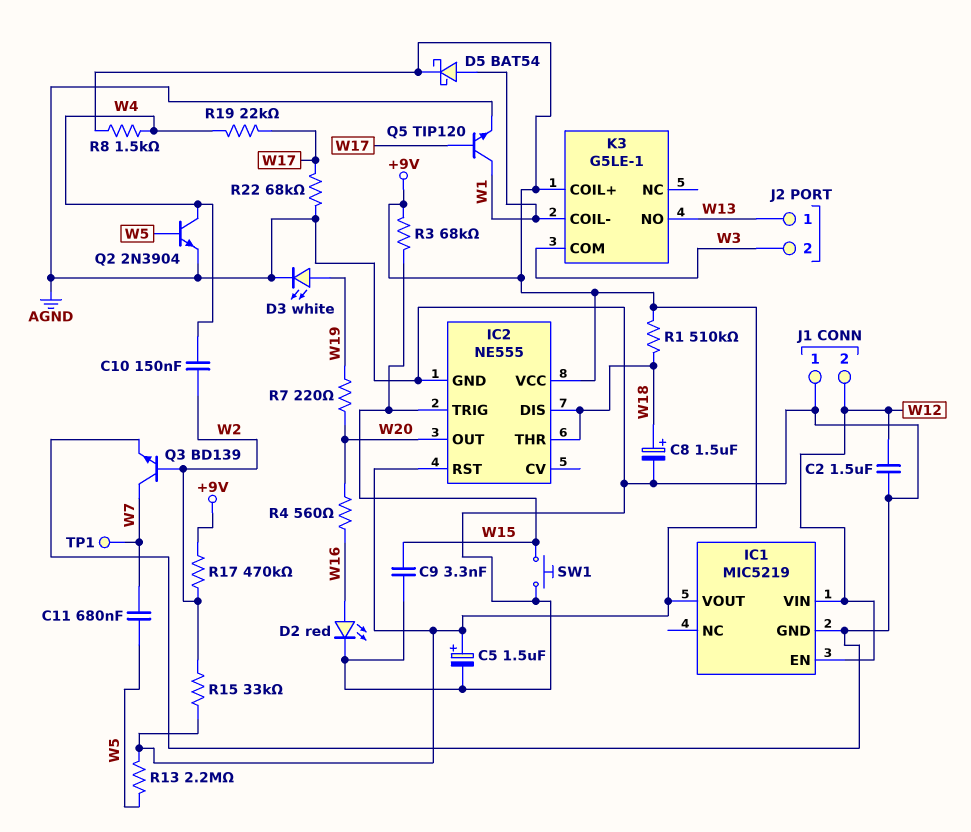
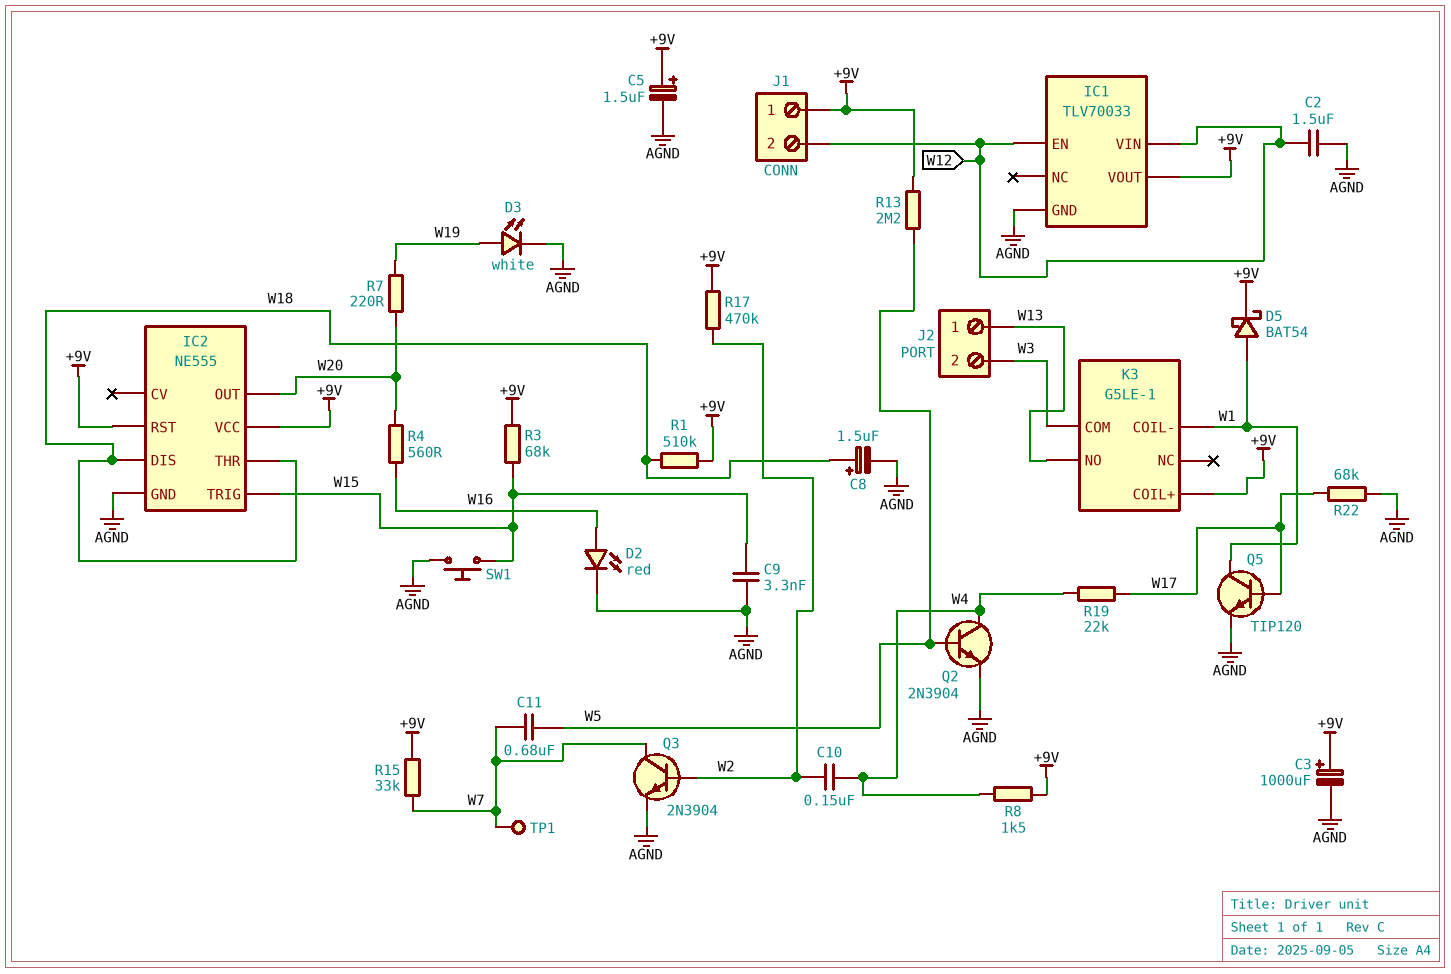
C3: none -> 1000uF (plus +9V, minus AGND)
IC1: MIC5219 -> TLV70033
J1 pin 1: AGND -> +9V
Q3: NPN BD139 (B W2, C W7, E AGND) -> NPN 2N3904 (B W2, C W7, E AGND)
R15: 33k (+9V, W2) -> 33k (+9V, W7)

